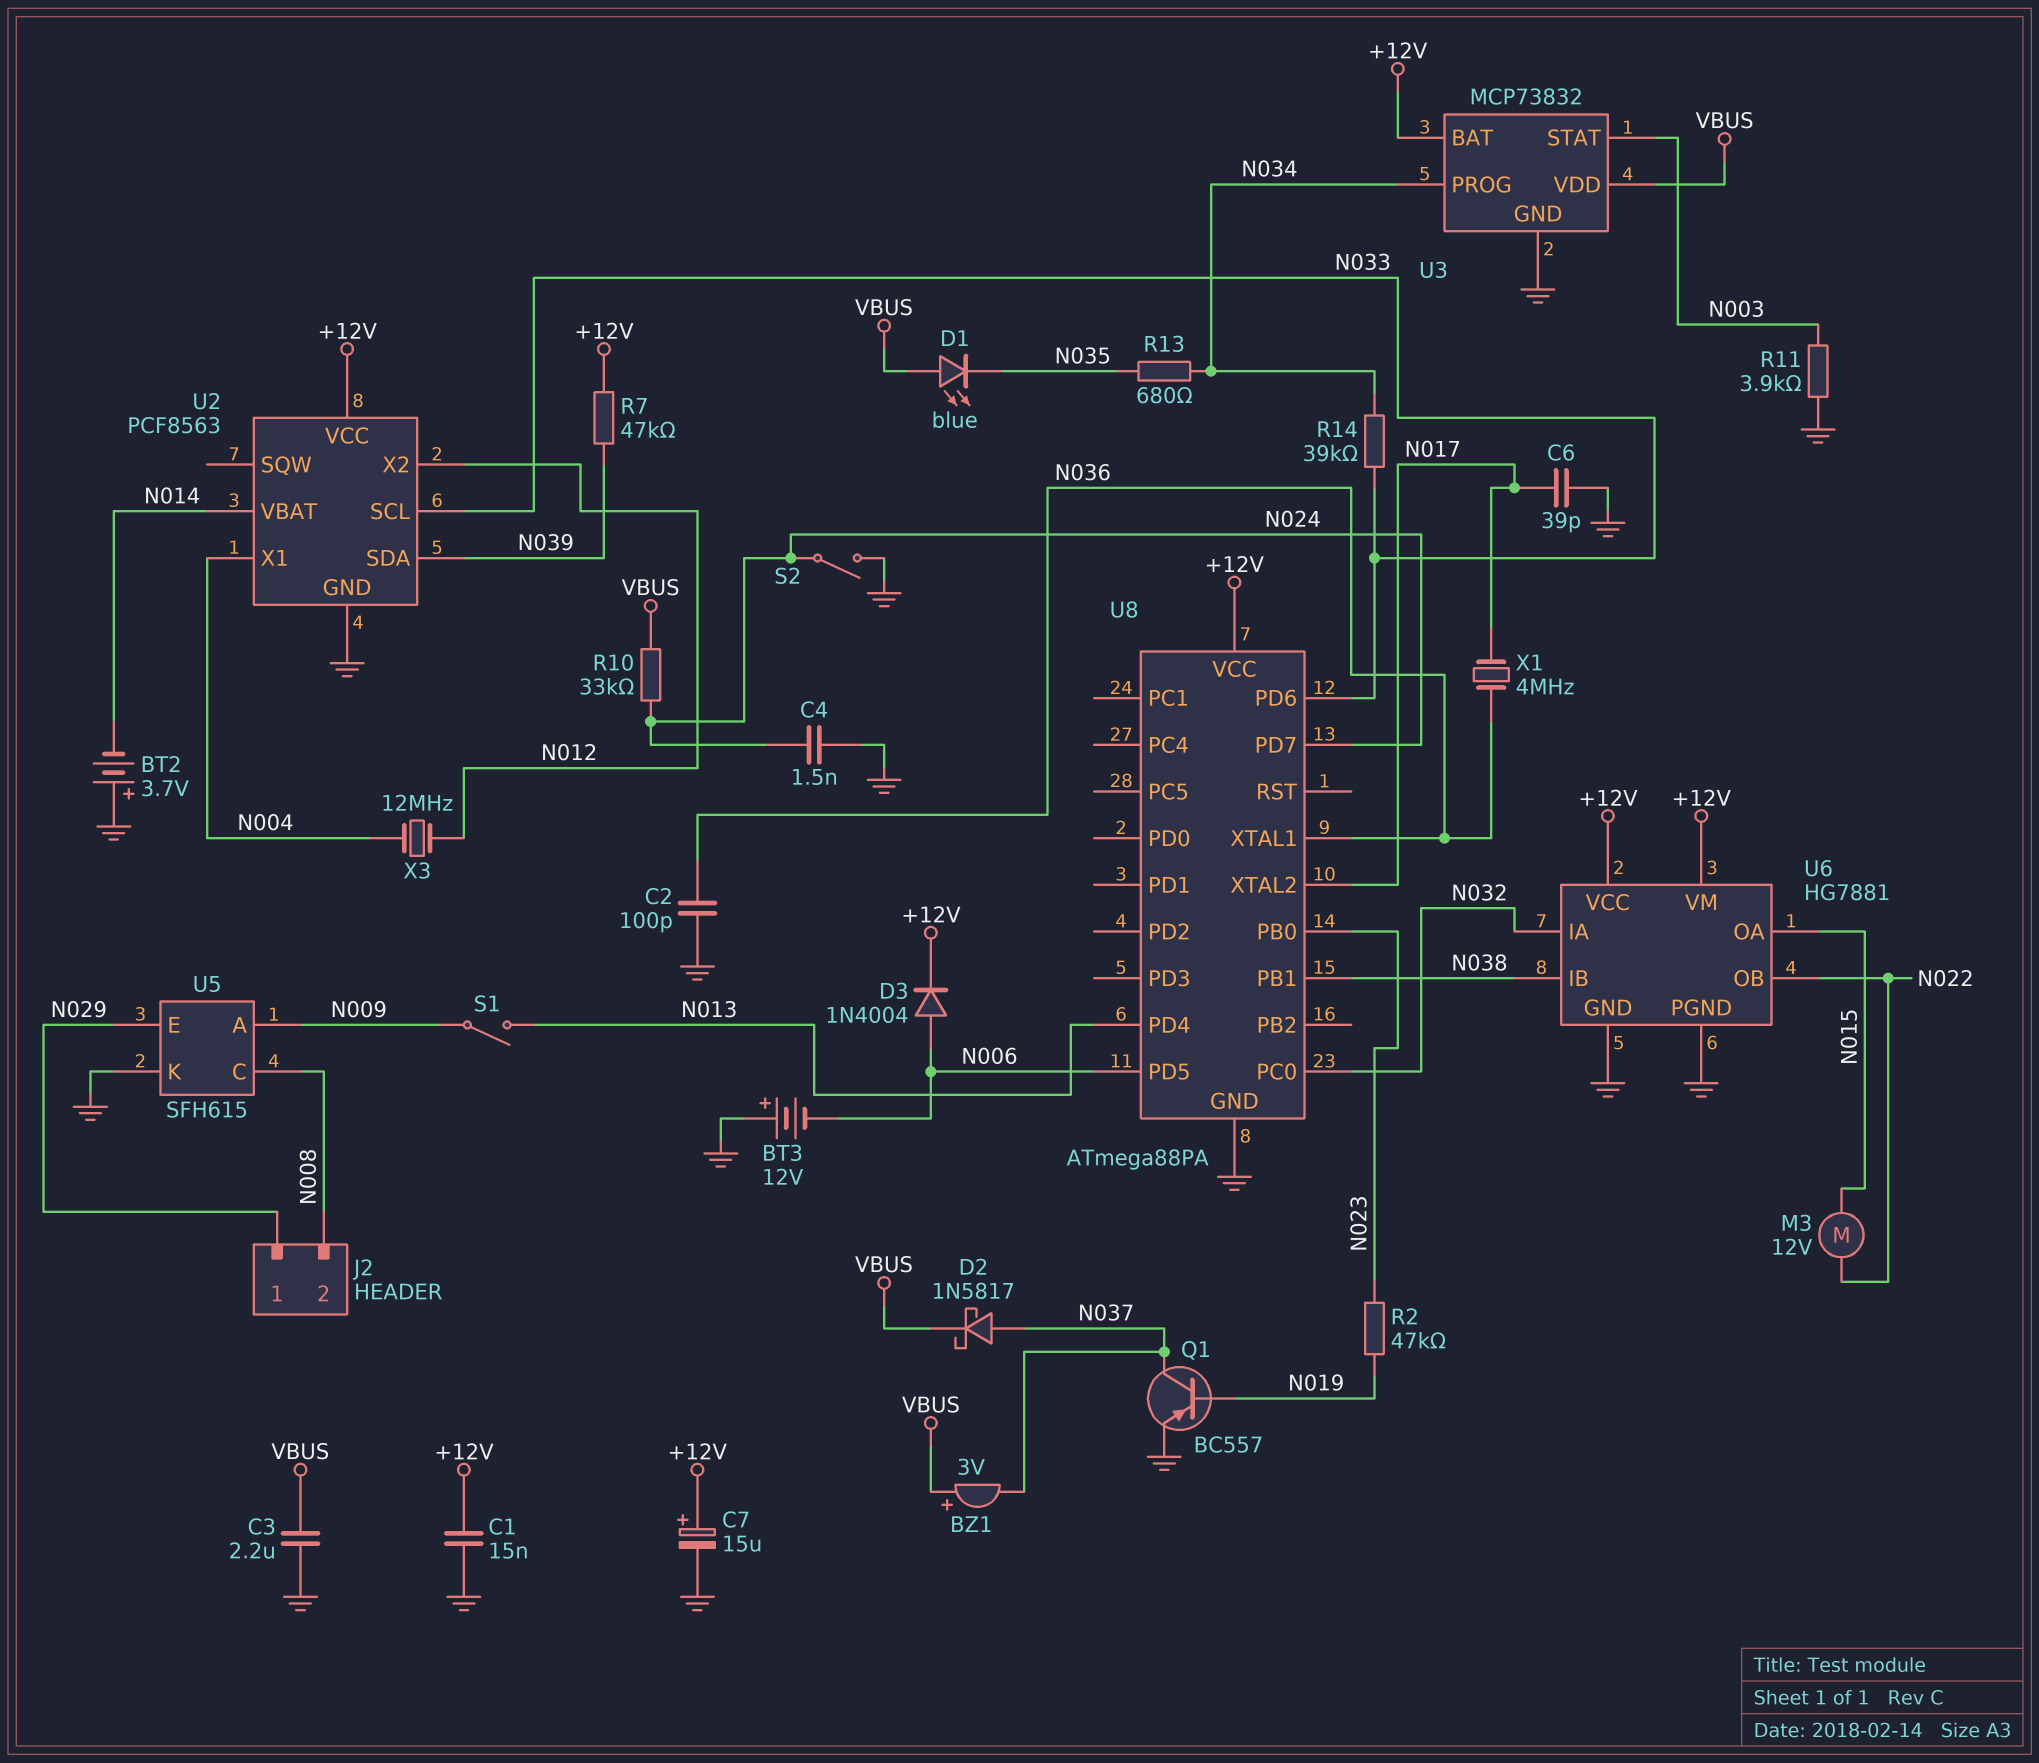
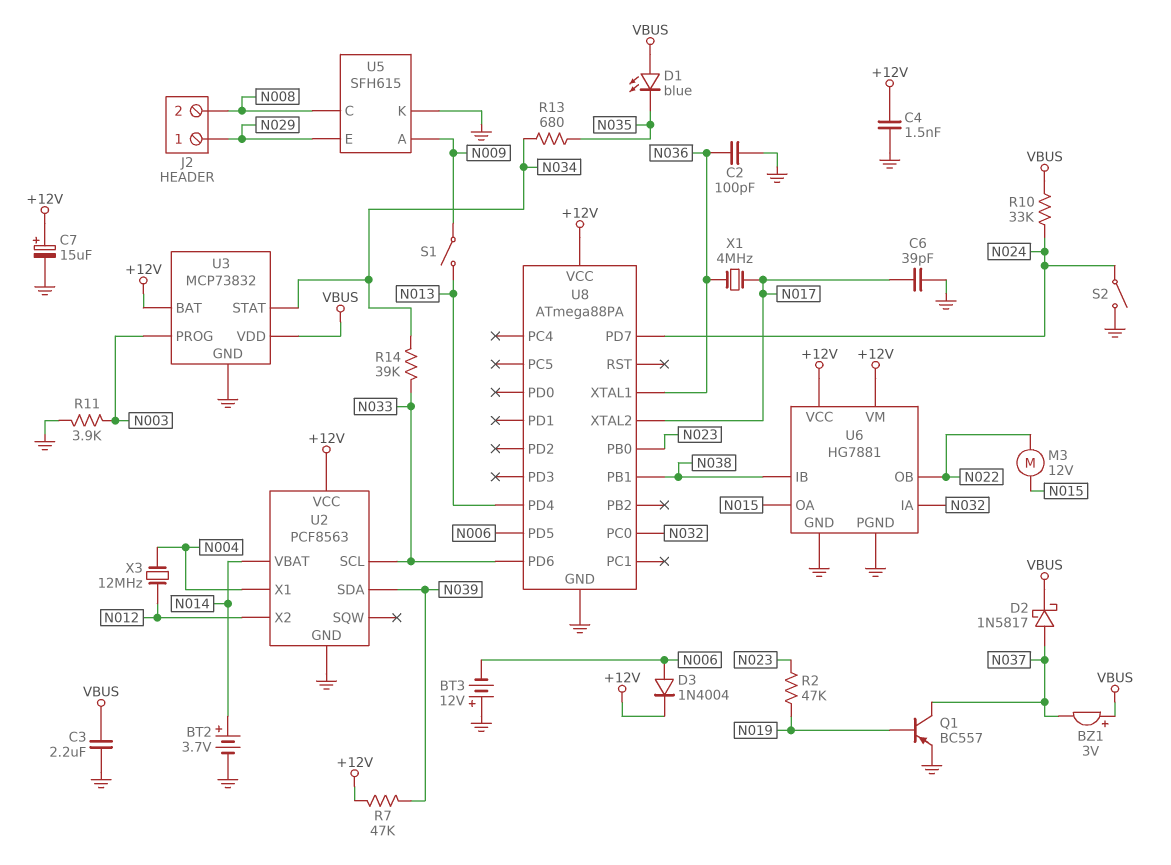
BT2: 3.7V (plus GND, minus N014) -> 3.7V (plus N014, minus GND)
C1: 15nF (+12V, GND) -> none
C4: 1.5nF (GND, N024) -> 1.5nF (+12V, GND)
U3 pin PROG: N034 -> N003
U3 pin STAT: N003 -> N034

